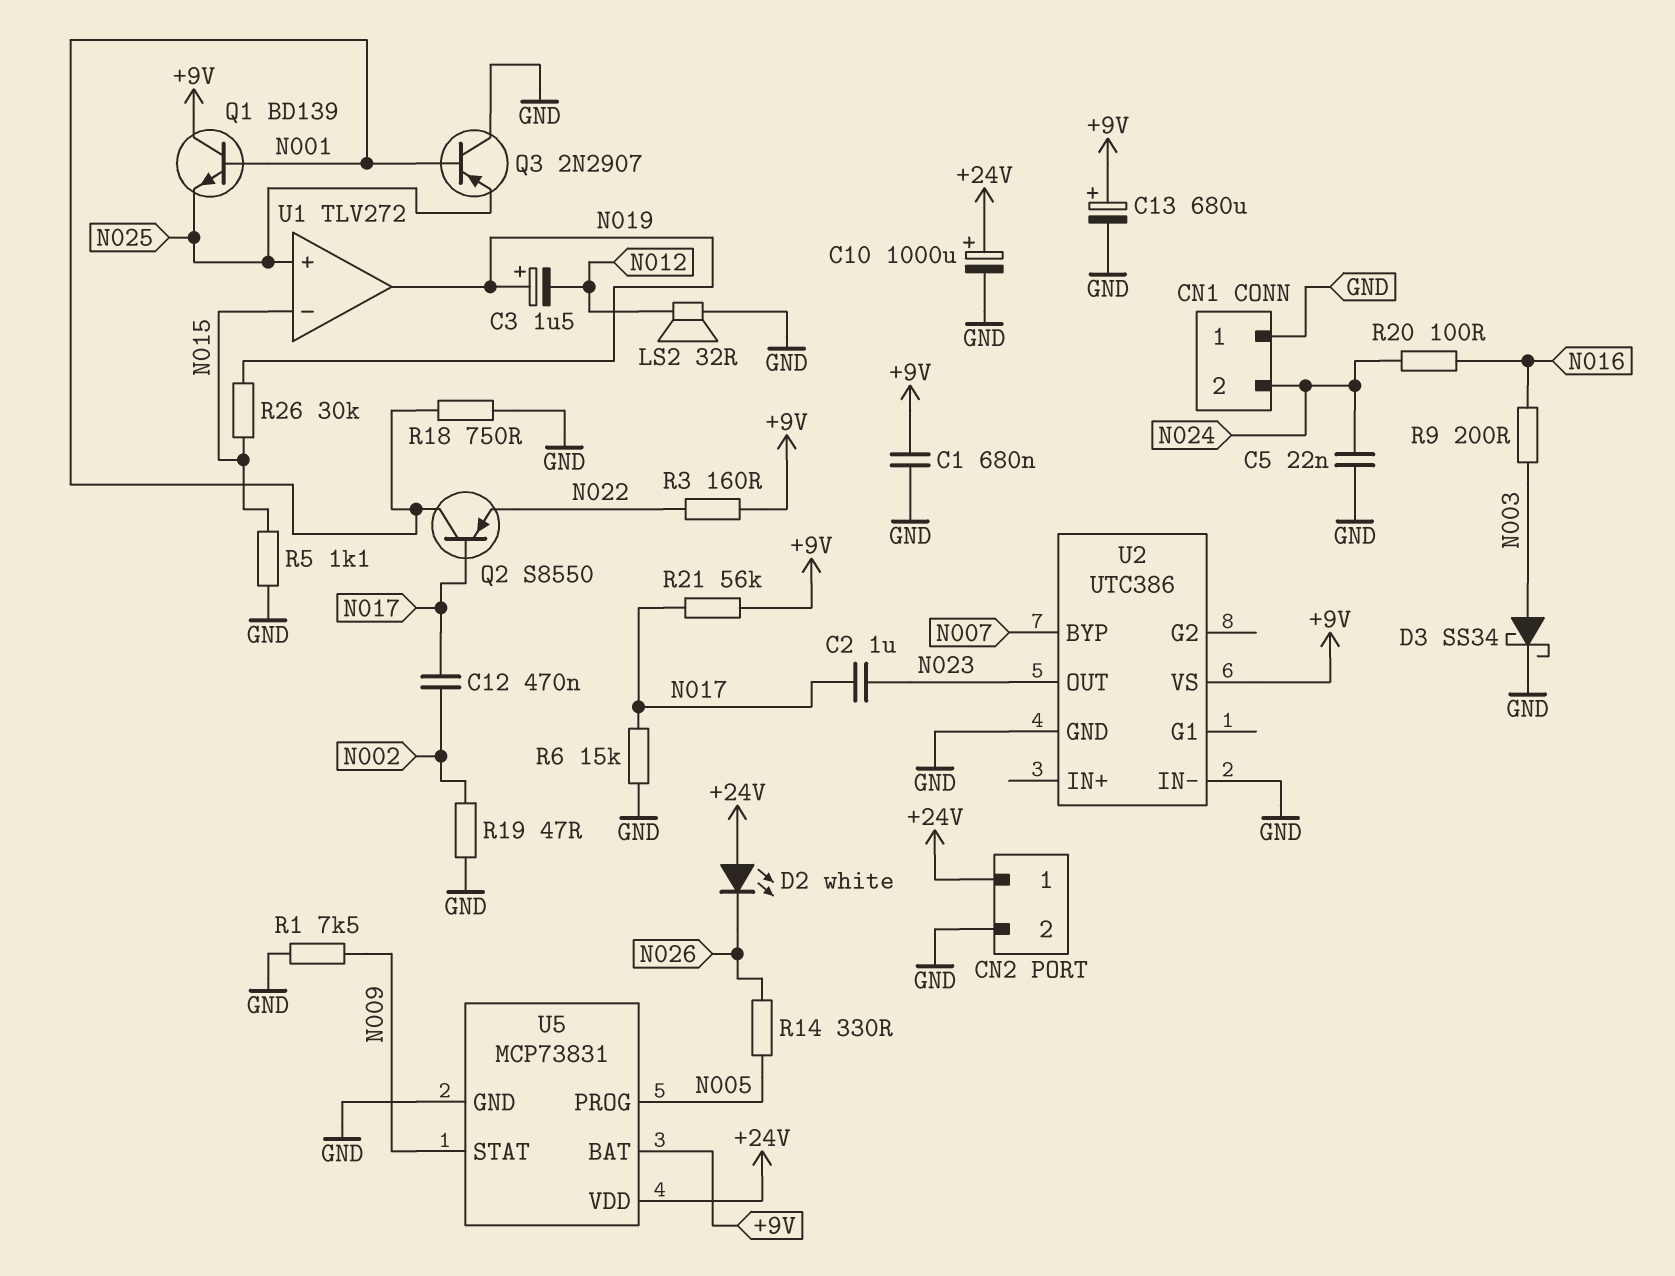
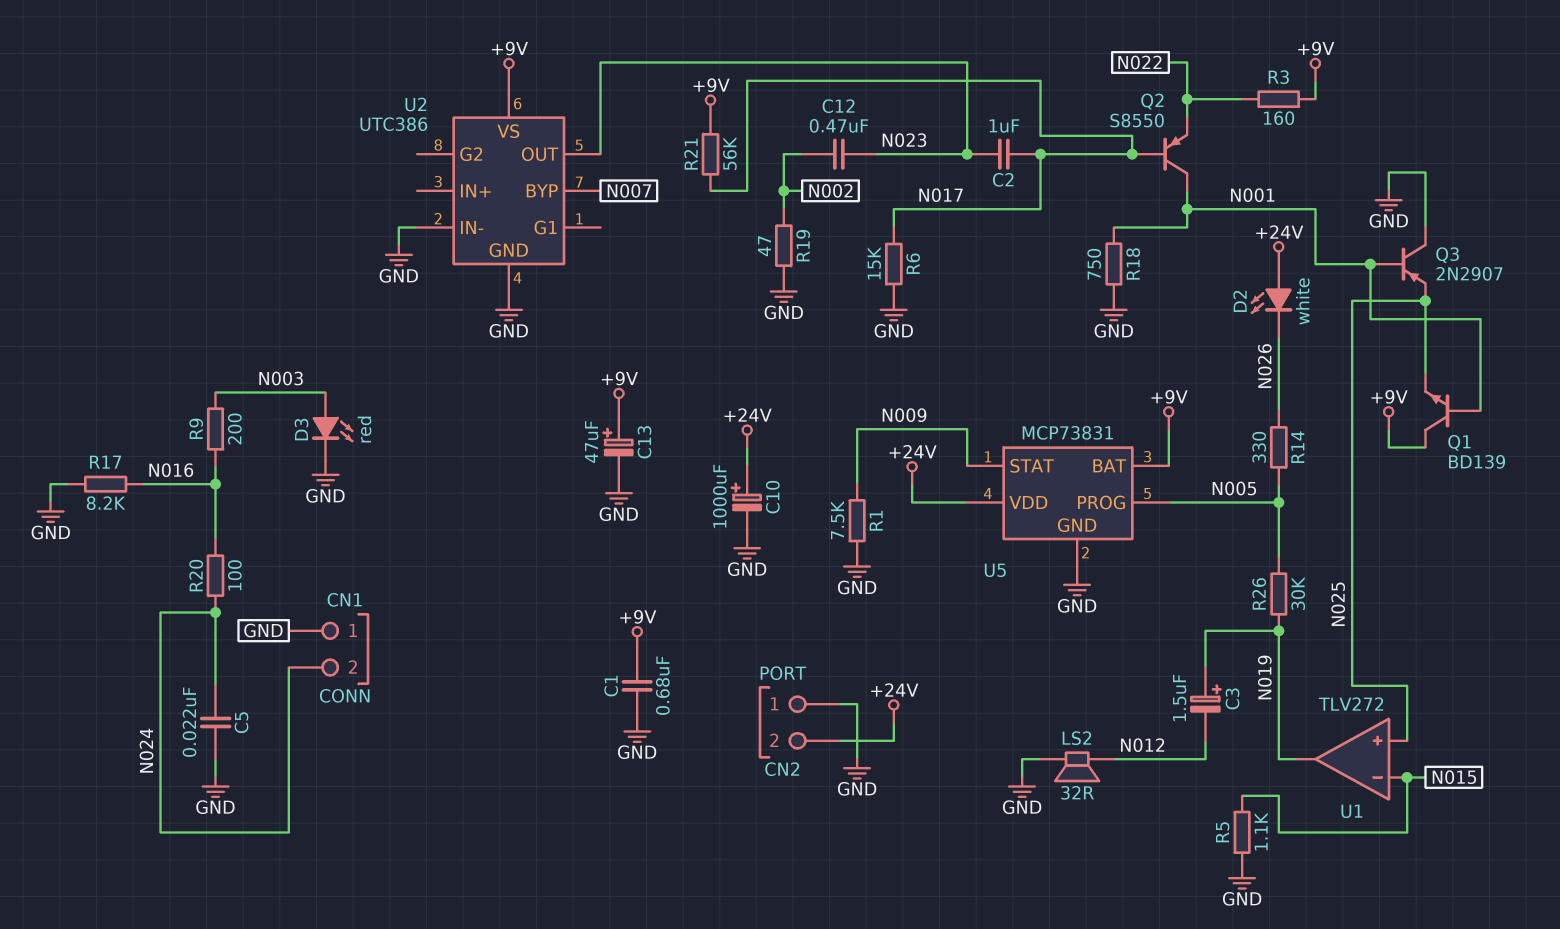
C12: 470nF (N002, N017) -> 470nF (N002, N023)
C13: 680uF (plus +9V, minus GND) -> 47uF (plus +9V, minus GND)
CN2 pin 1: +24V -> GND
CN2 pin 2: GND -> +24V
D3: schottky SS34 (A N003, K GND) -> LED red (A N003, K GND)
R17: none -> 8.2k (GND, N016)
R26: 30k (N015, N019) -> 30k (N005, N019)

